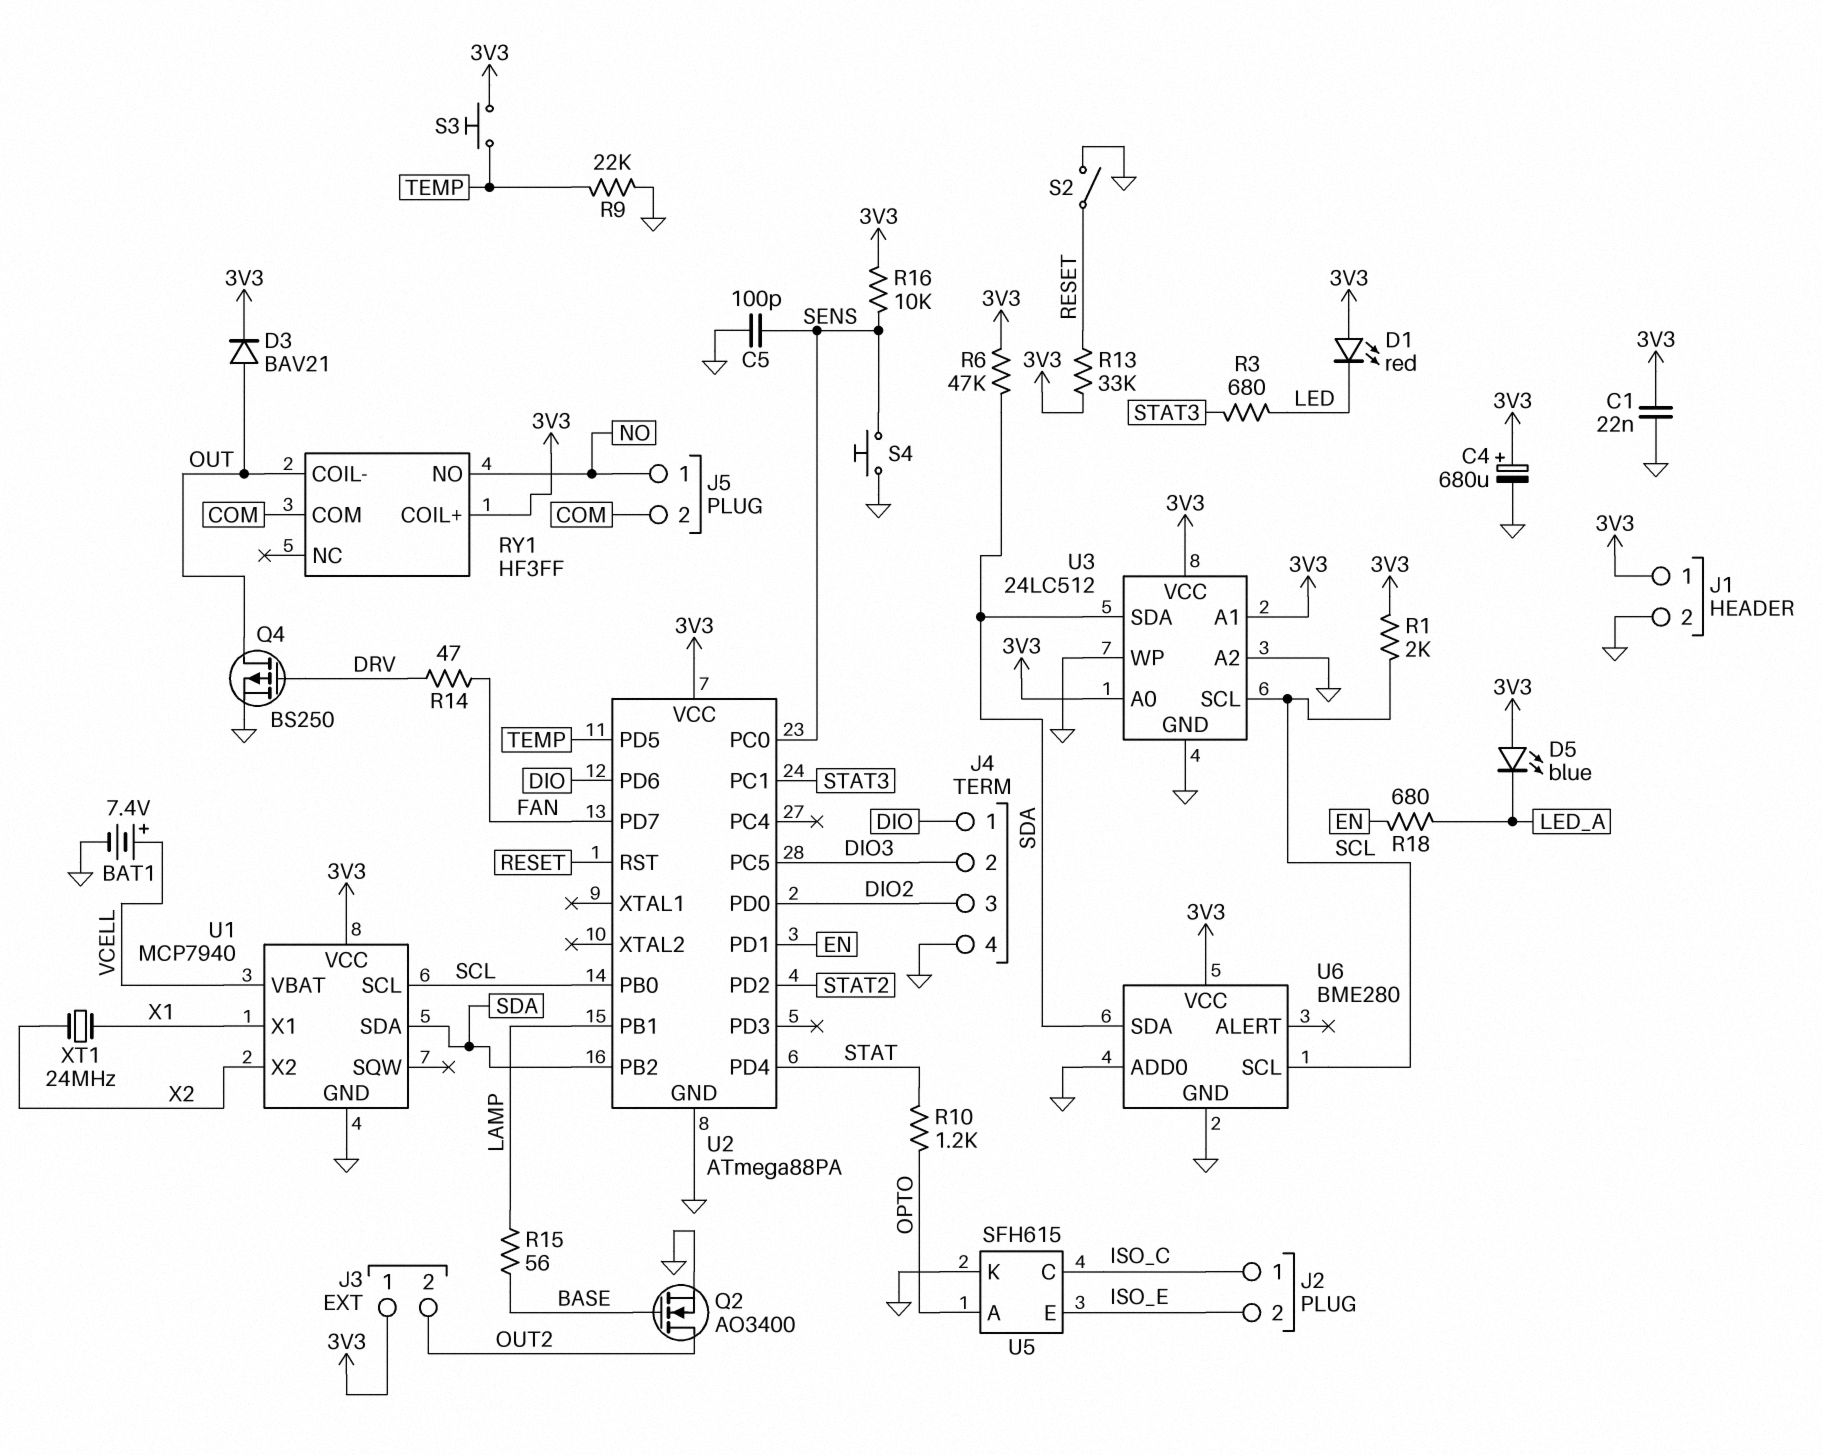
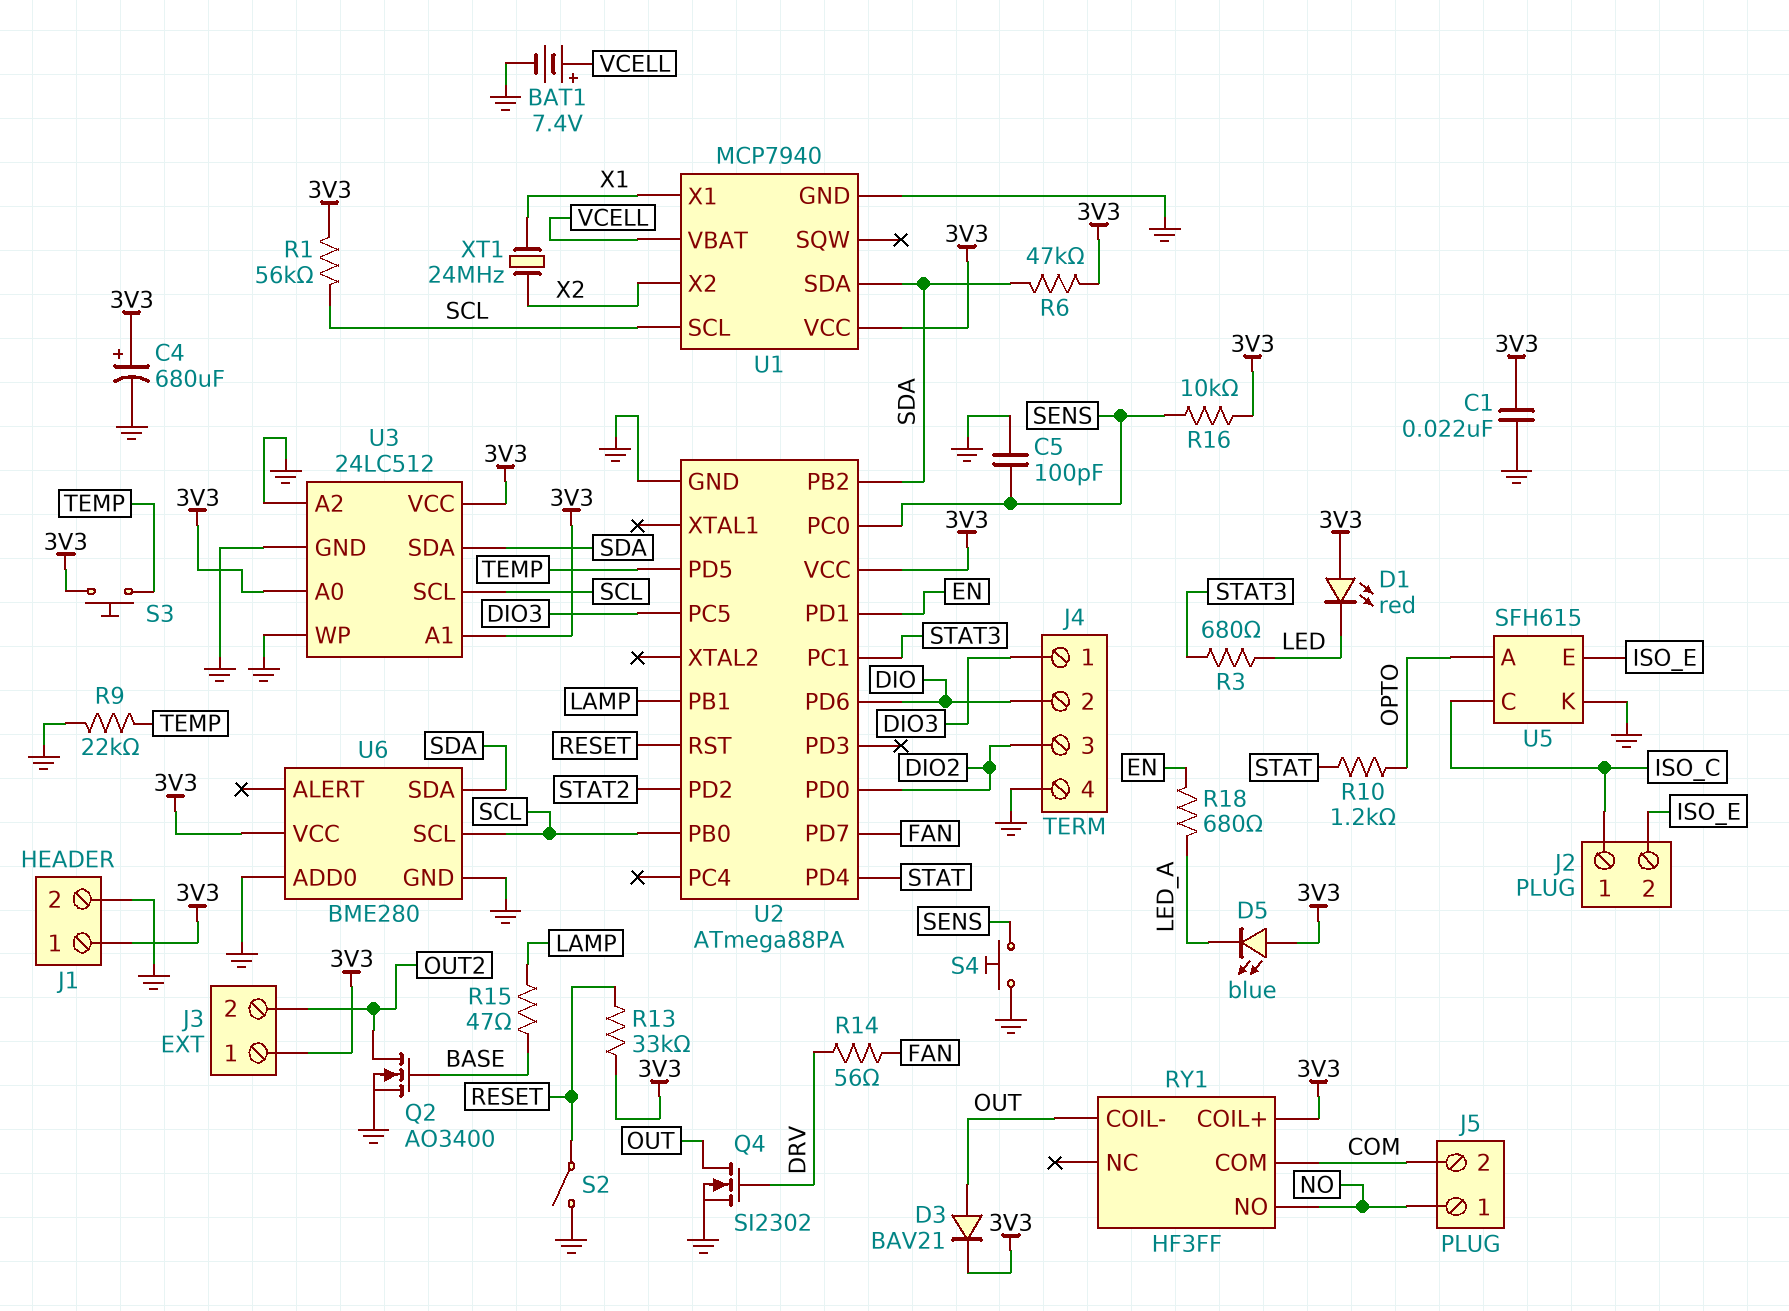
J4 pin 1: DIO -> DIO3
J4 pin 2: DIO3 -> DIO
Q4: PMOS BS250 (G DRV, D OUT, S GND) -> NMOS SI2302 (G DRV, D OUT, S GND)
R1: 2k (3V3, SCL) -> 56k (3V3, SCL)
R14: 47 (DRV, FAN) -> 56 (DRV, FAN)
R15: 56 (BASE, LAMP) -> 47 (BASE, LAMP)

